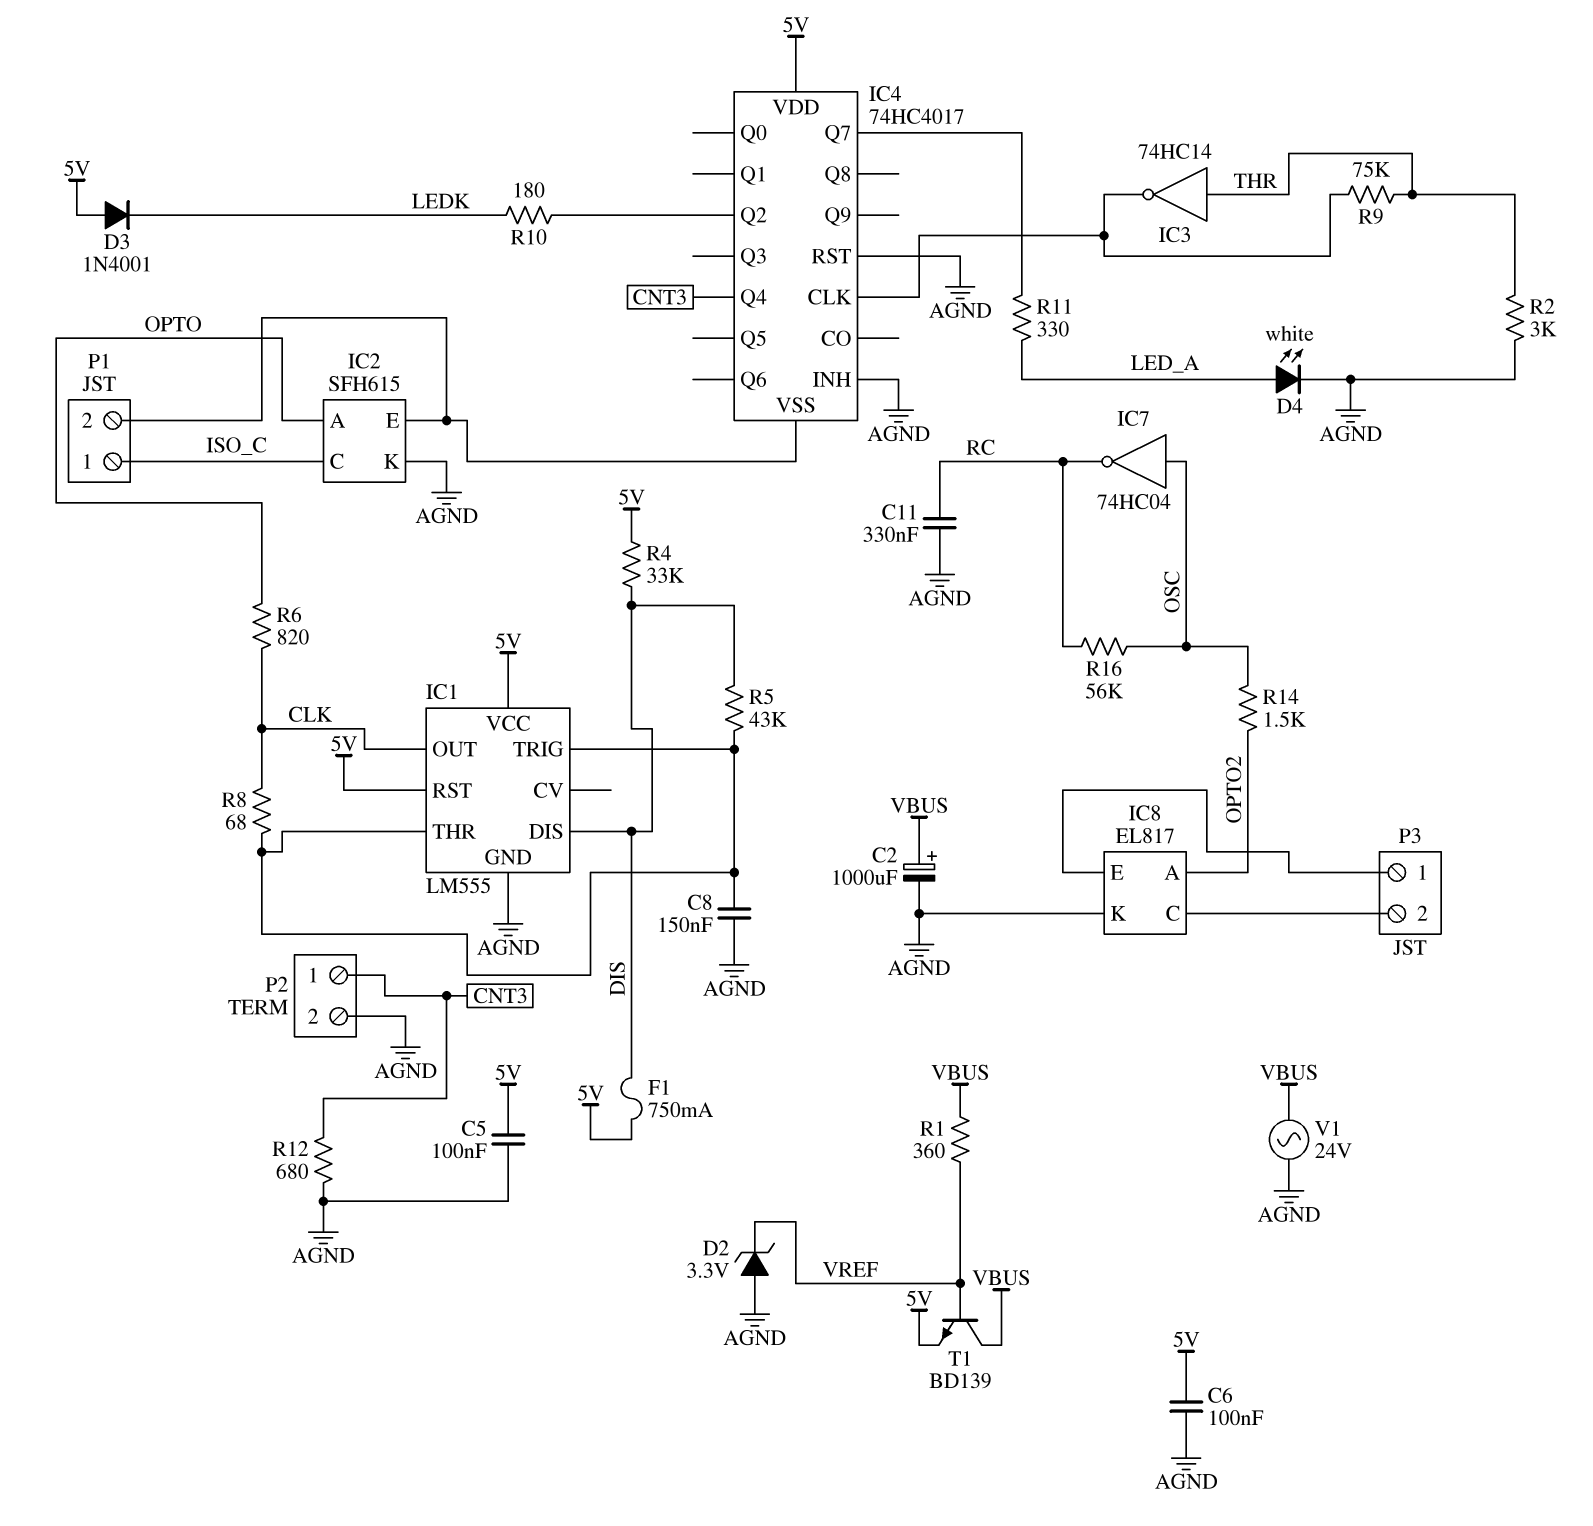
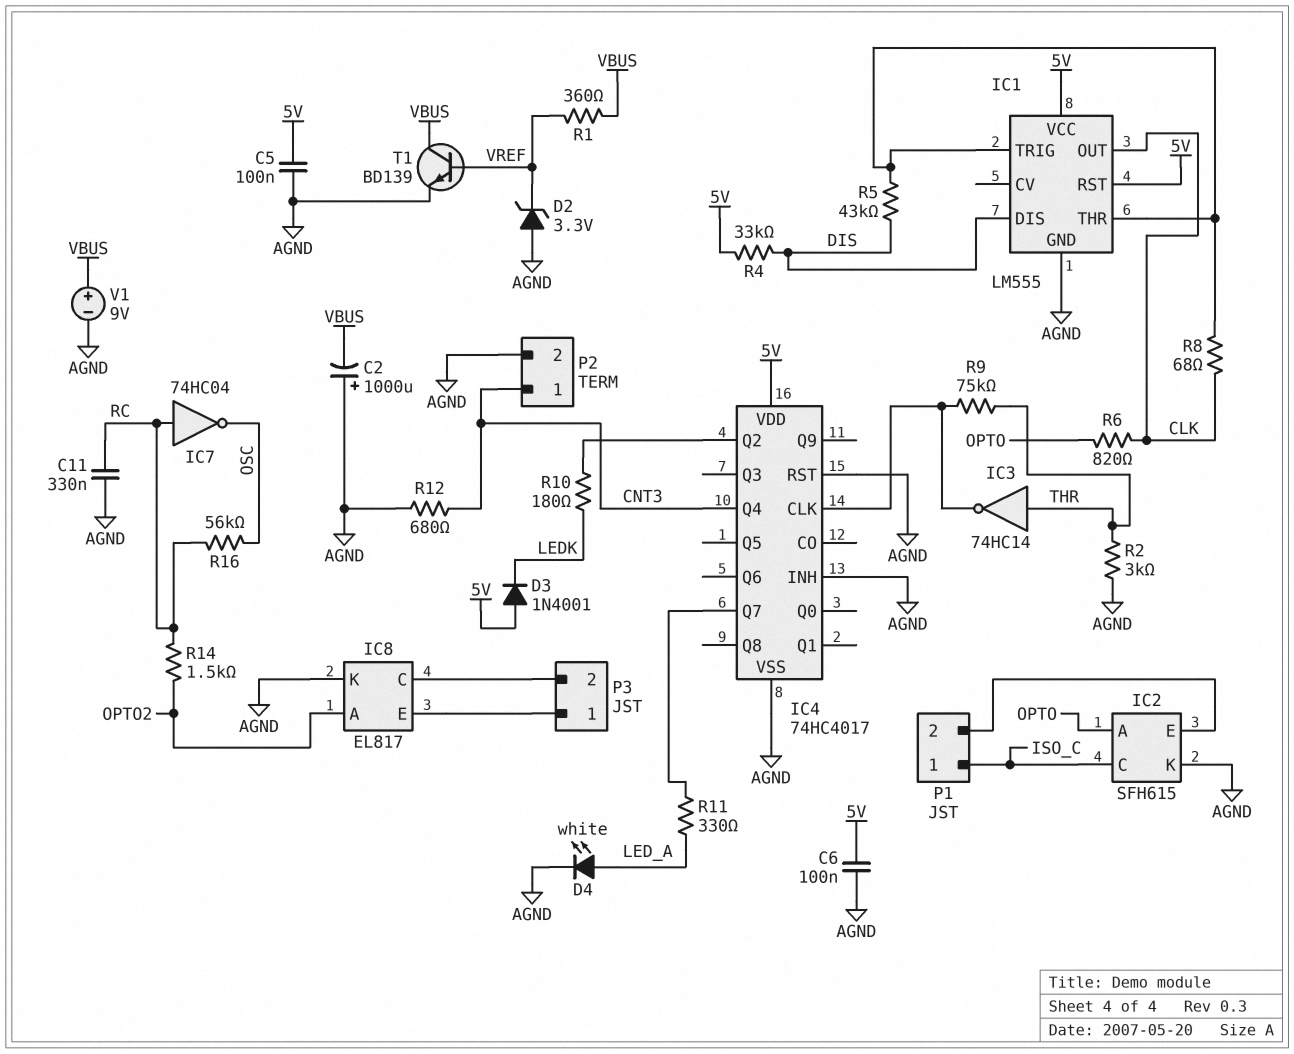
C2: 1000uF (plus VBUS, minus AGND) -> 1000uF (plus AGND, minus VBUS)
C8: 150nF (AGND, IC1/THR) -> none
F1: 750mA (5V, DIS) -> none
IC4 pin VSS: IC2/E -> AGND
IC7: NOT 74HC04 (in OSC, out RC) -> NOT 74HC04 (in RC, out OSC)
R14: 1.5k (OPTO2, OSC) -> 1.5k (OPTO2, RC)
T1: NPN BD139 (B VREF, C VBUS, E 5V) -> NPN BD139 (B VREF, C VBUS, E AGND)
V1: AC 24V (AGND, VBUS) -> 9V (plus VBUS, minus AGND)

